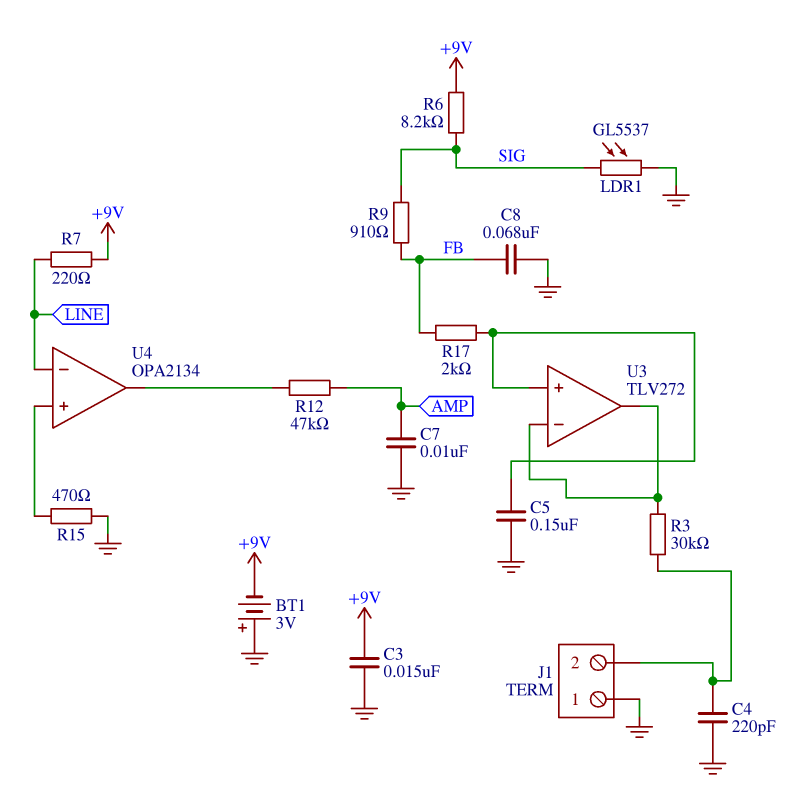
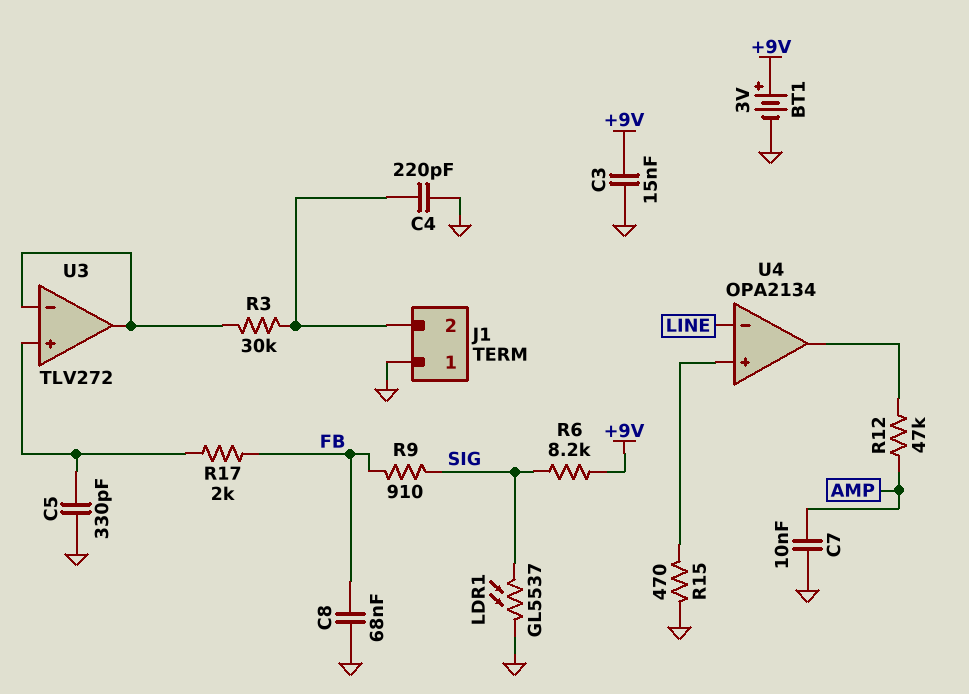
BT1: 3V (plus GND, minus +9V) -> 3V (plus +9V, minus GND)
C5: 150nF (GND, U3/in+) -> 330pF (GND, U3/in+)
R7: 220 (+9V, LINE) -> none

